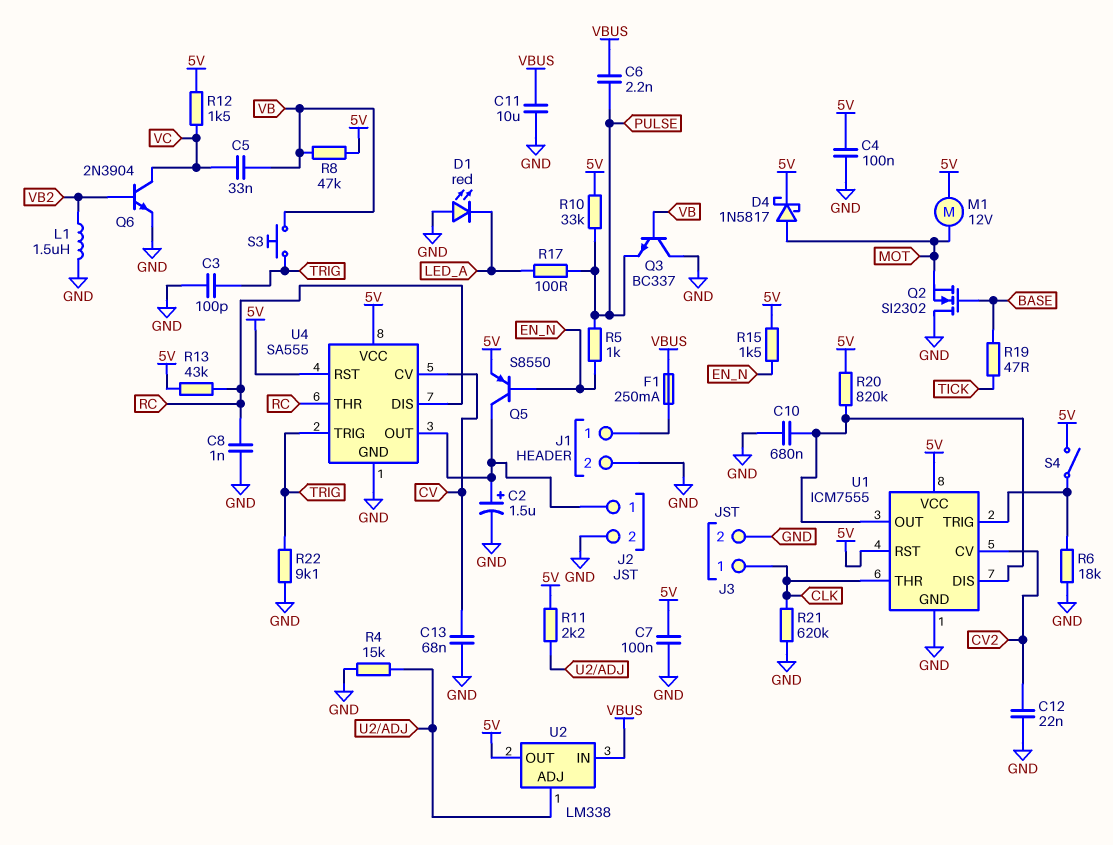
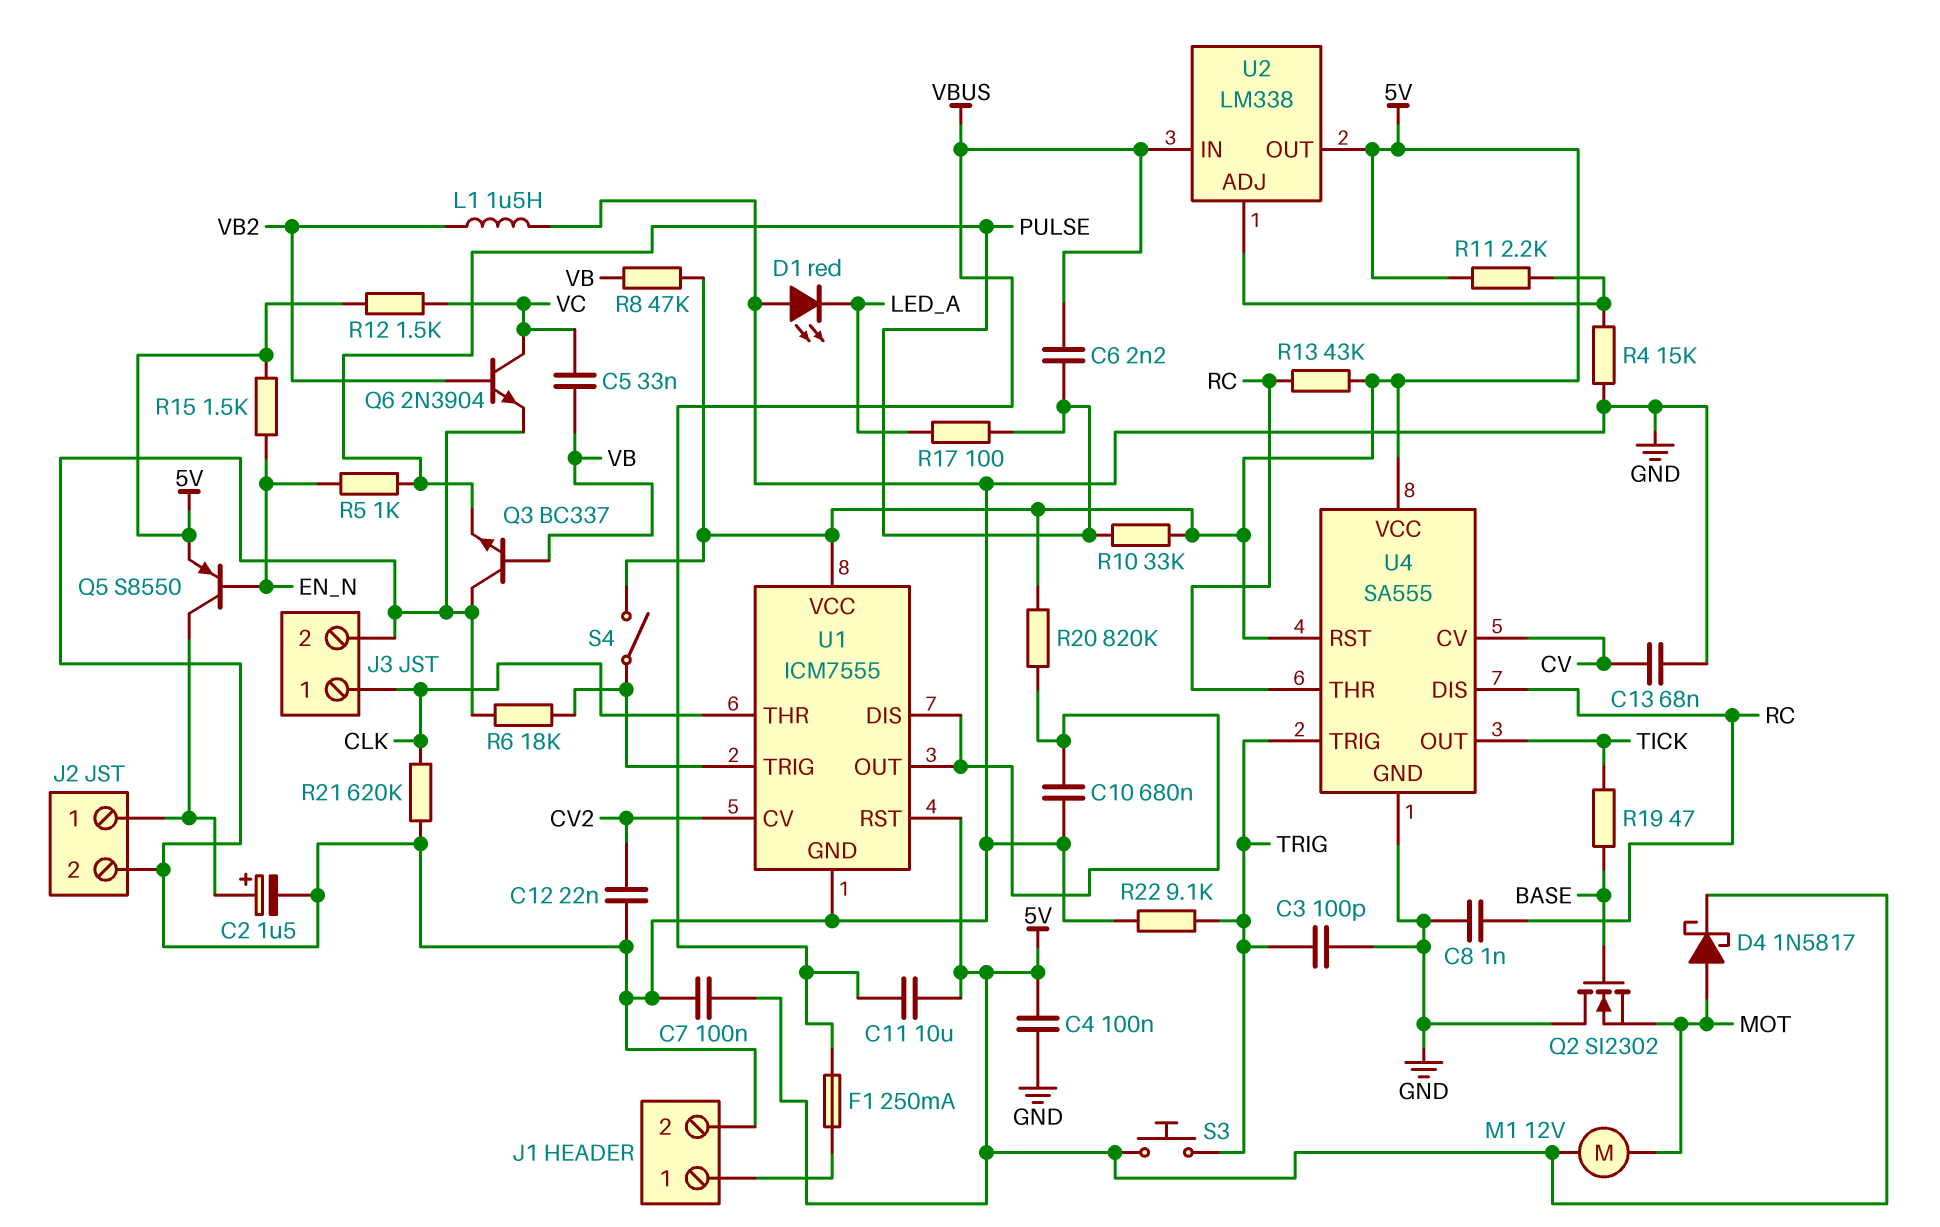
C11: 10uF (GND, VBUS) -> 10uF (5V, VBUS)
S3: button (TRIG, VB) -> button (5V, TRIG)
U4 pin OUT: J2/1 -> TICK

